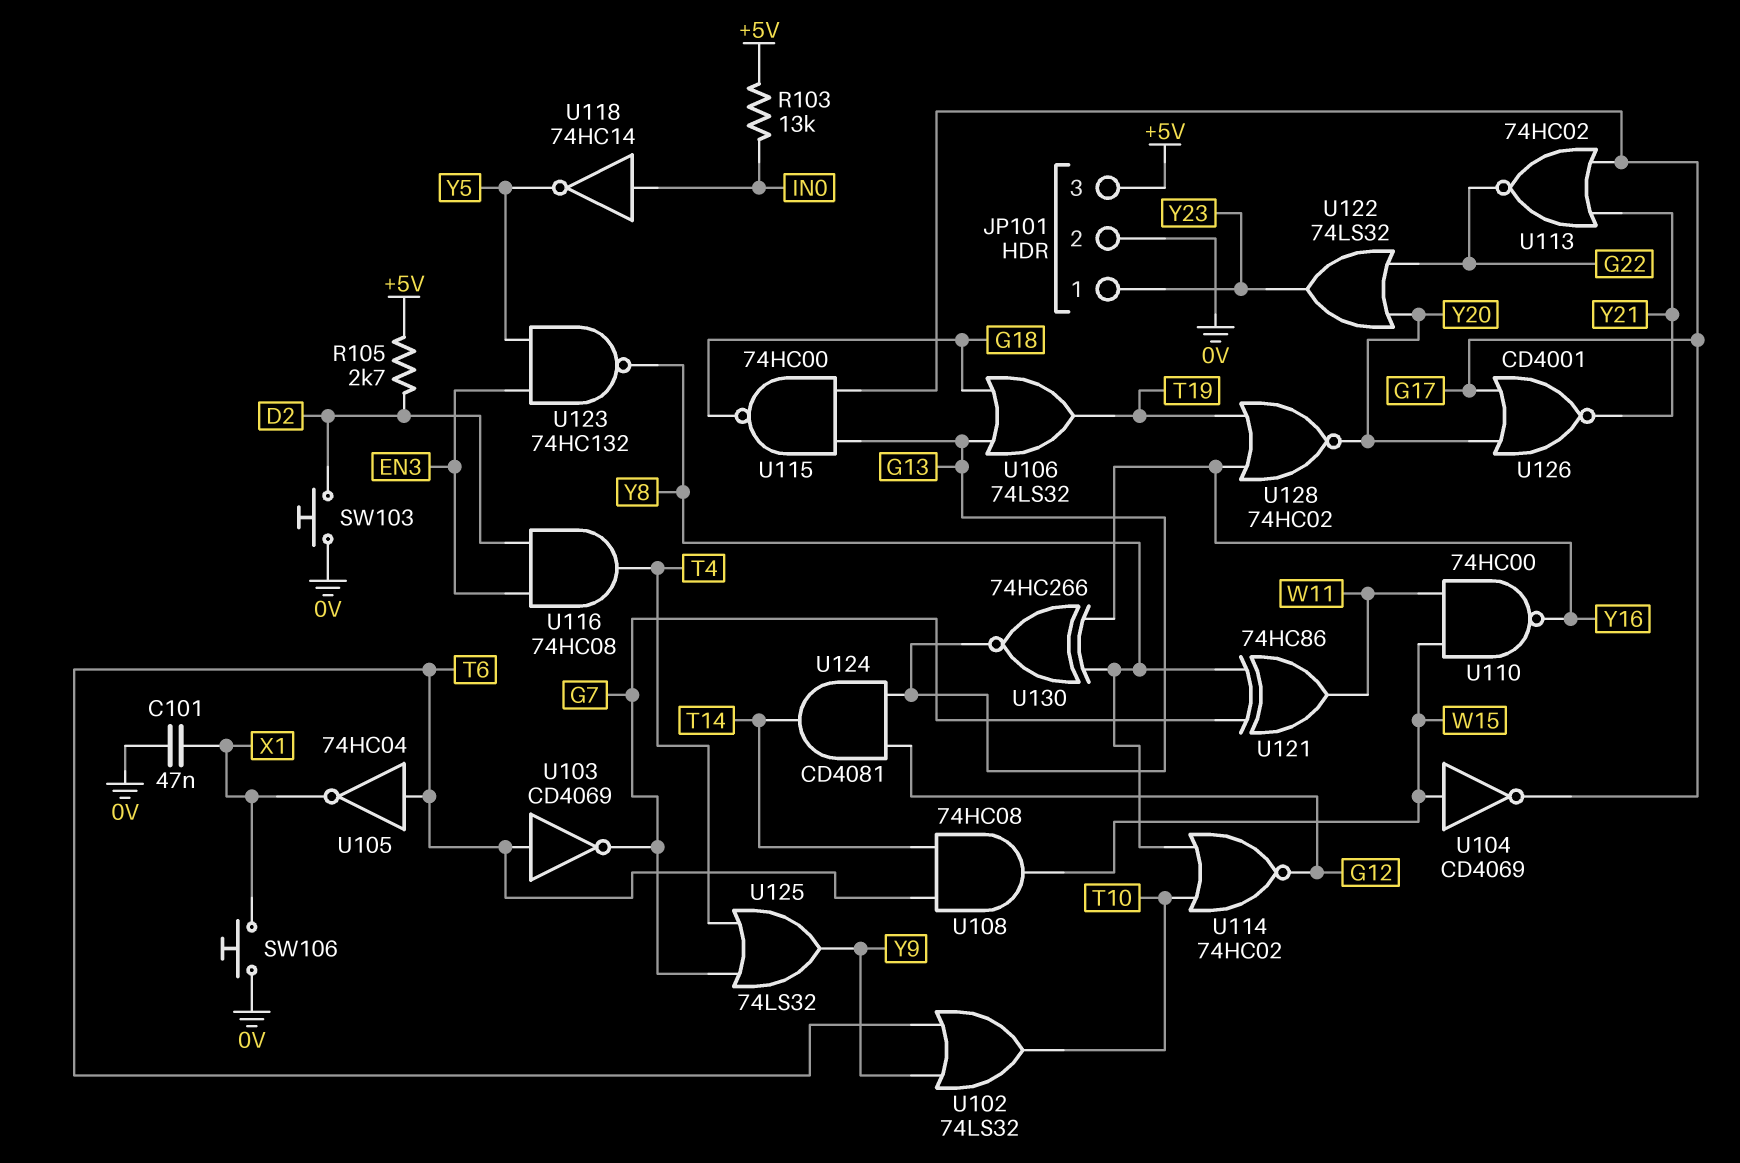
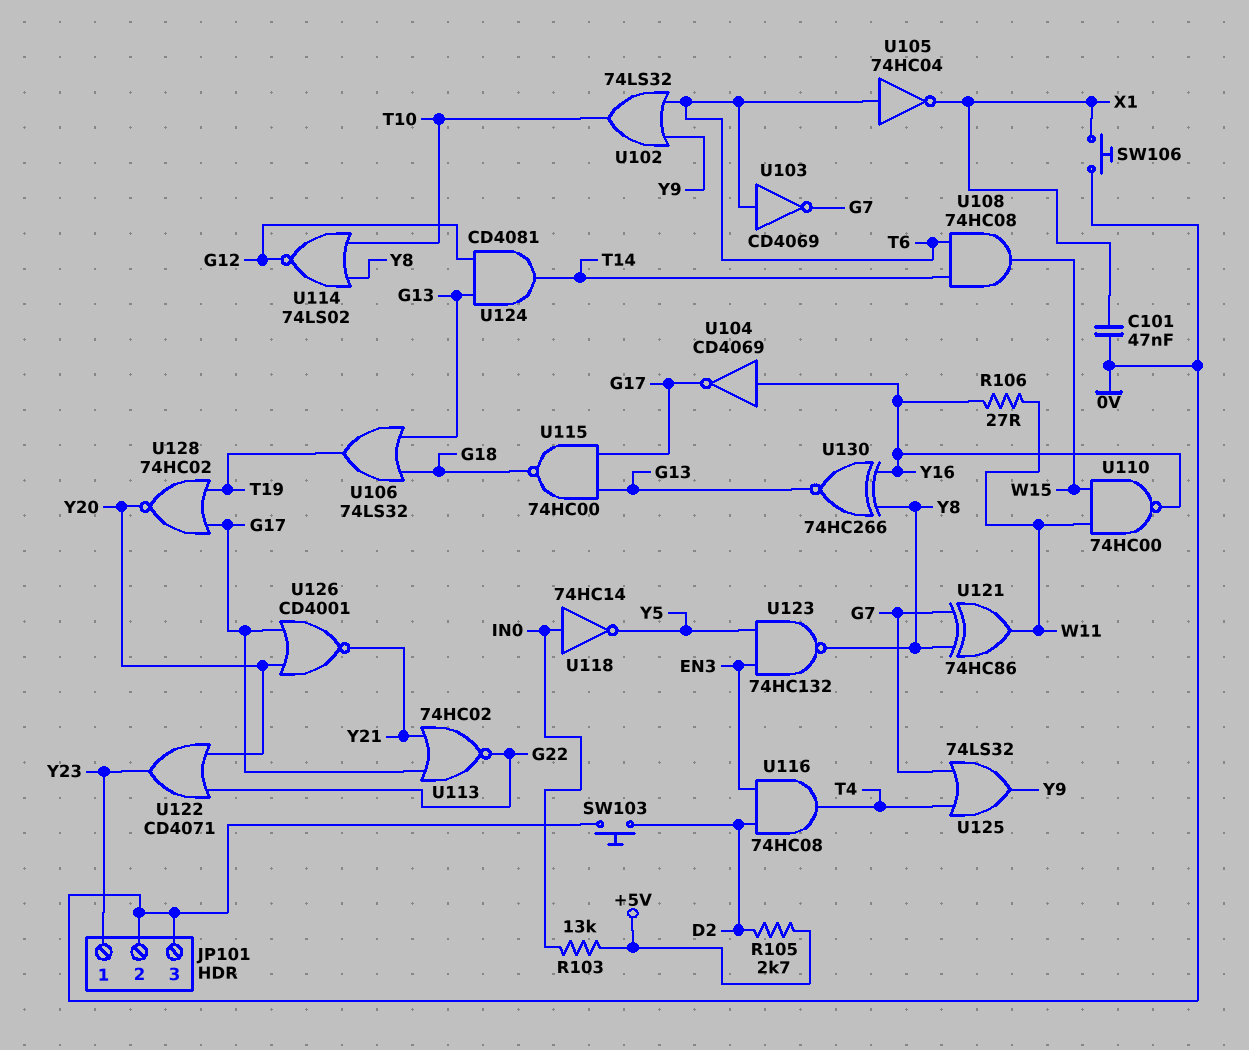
JP101 pin 3: +5V -> 0V
R106: none -> 27 (W11, Y16)
U104: NOT CD4069 (in W15, out G17) -> NOT CD4069 (in Y16, out G17)
U114: NOR 74HC02 (in T10, in Y8, out G12) -> NOR 74LS02 (in T10, in Y8, out G12)
U122: OR 74LS32 (in G22, in Y20, out Y23) -> OR CD4071 (in G22, in Y20, out Y23)
U128: NOR 74HC02 (in T19, in Y16, out Y20) -> NOR 74HC02 (in G17, in T19, out Y20)

